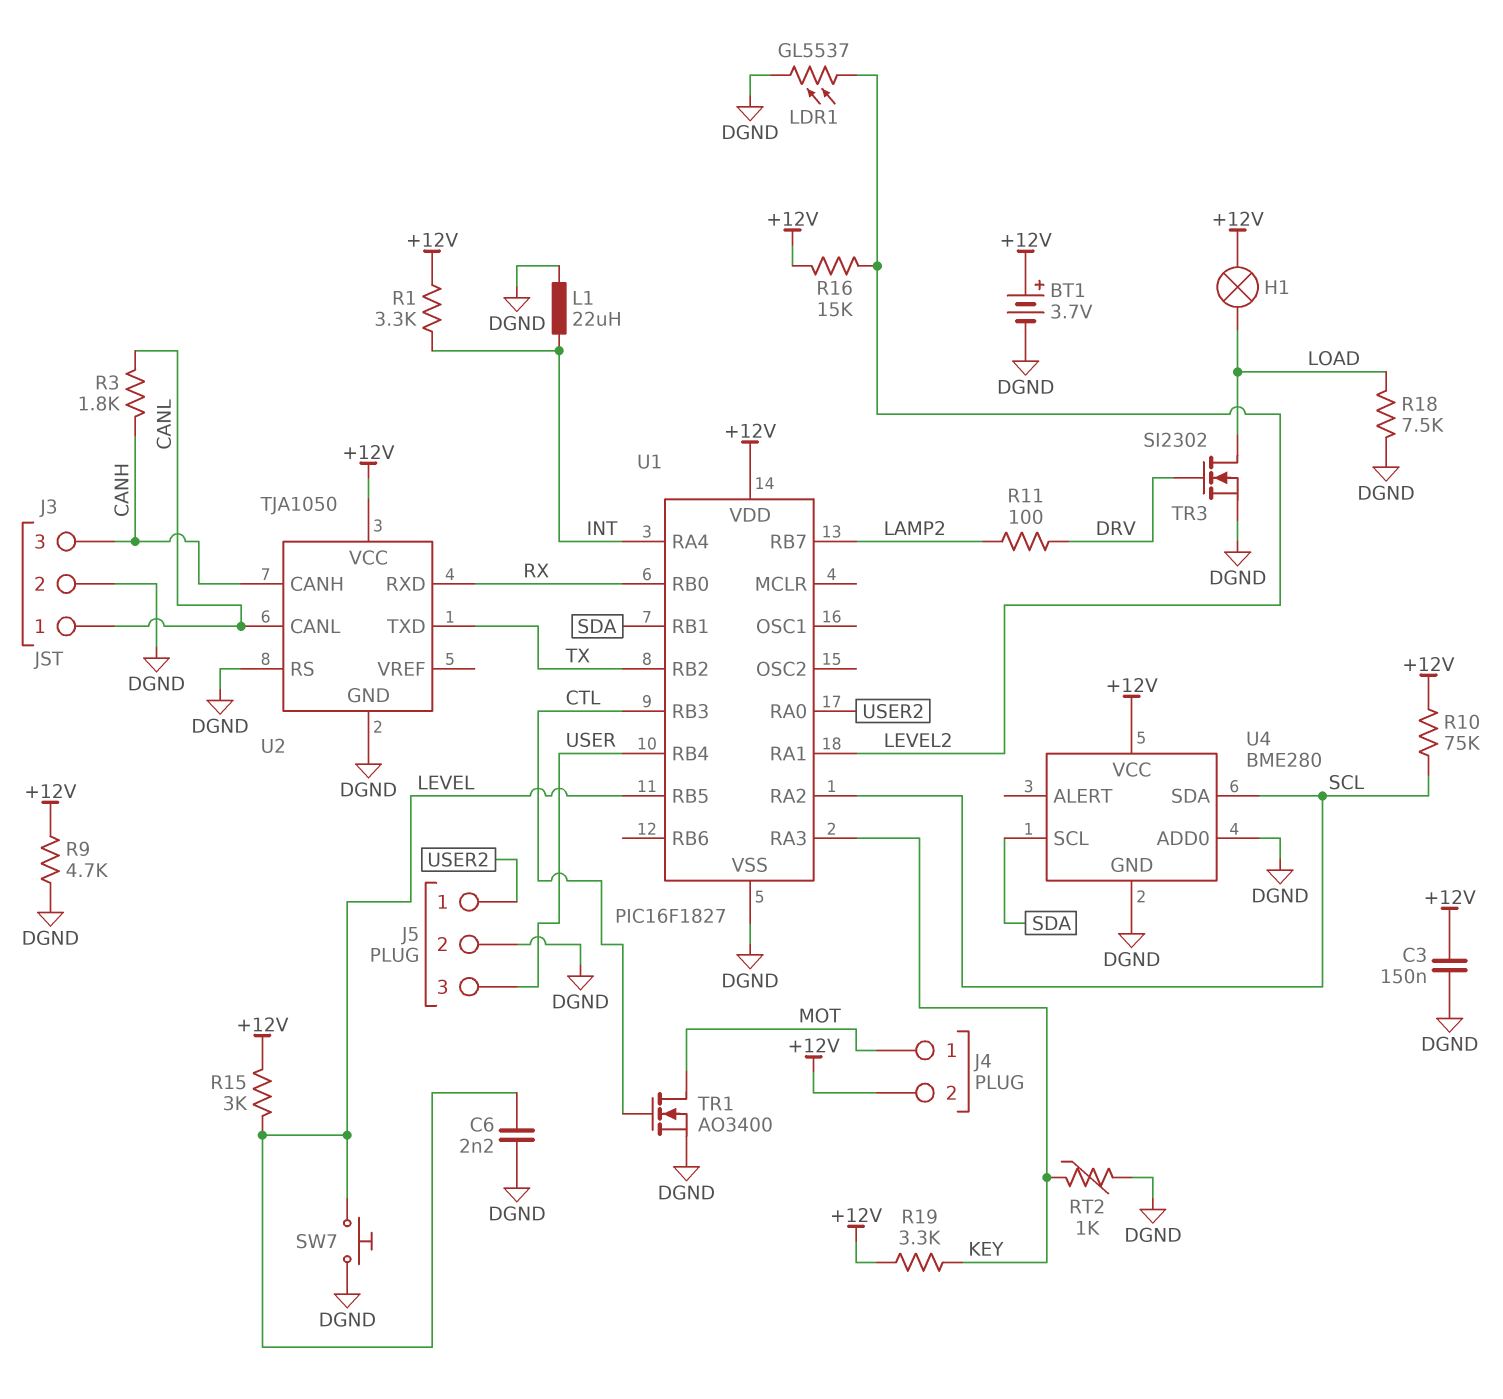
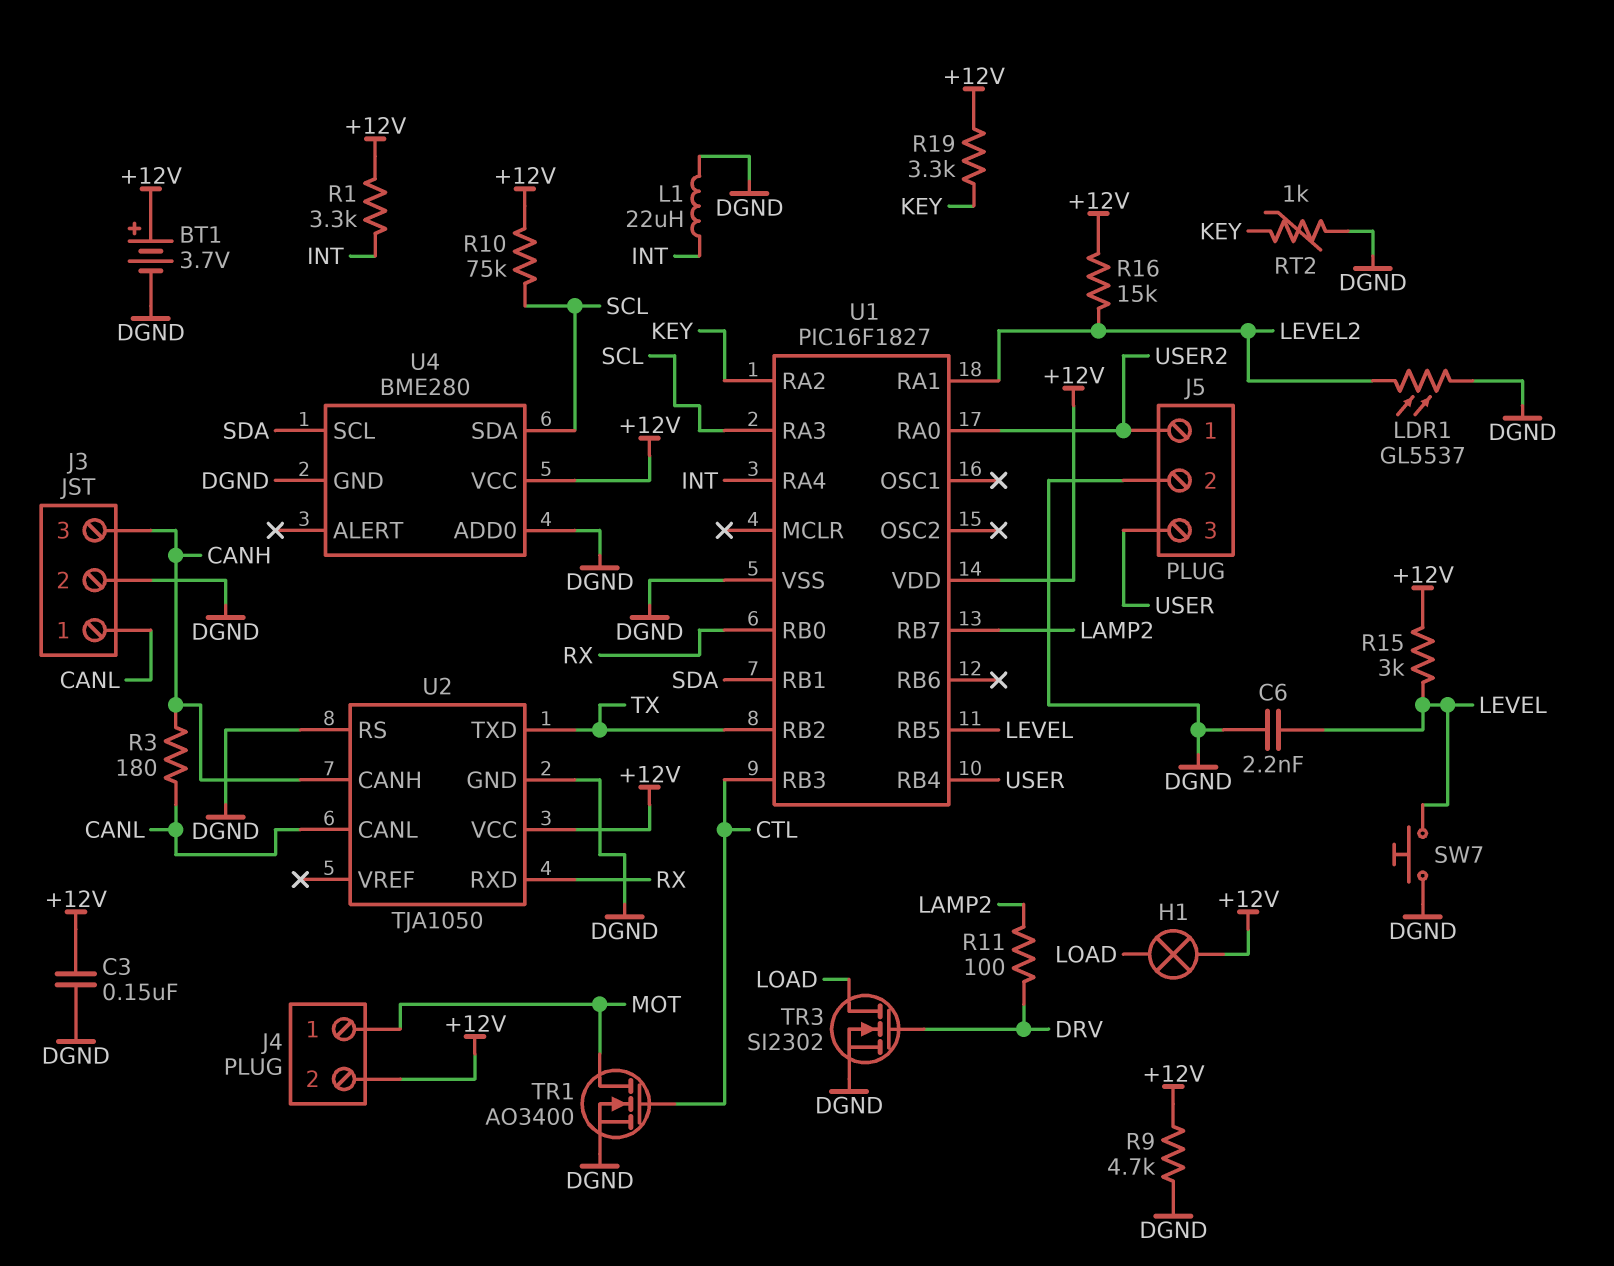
R3: 1.8k (CANH, CANL) -> 180 (CANH, CANL)
R18: 7.5k (DGND, LOAD) -> none
U1 pin RA2: SCL -> KEY
U1 pin RA3: KEY -> SCL

